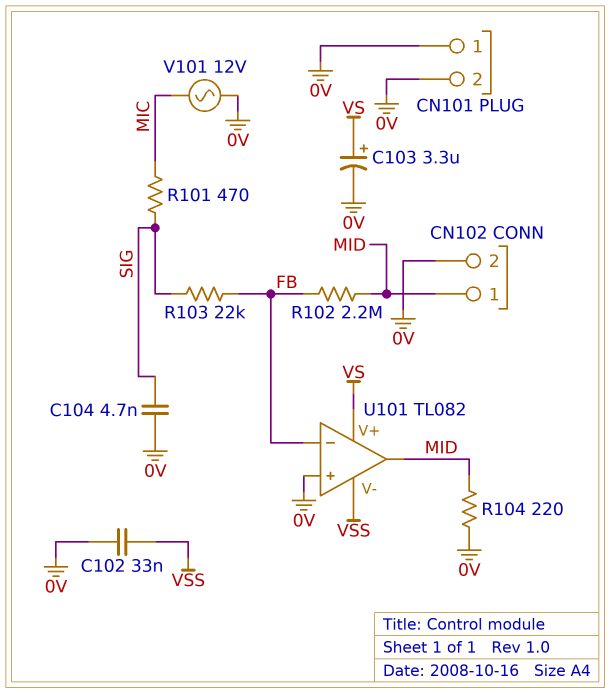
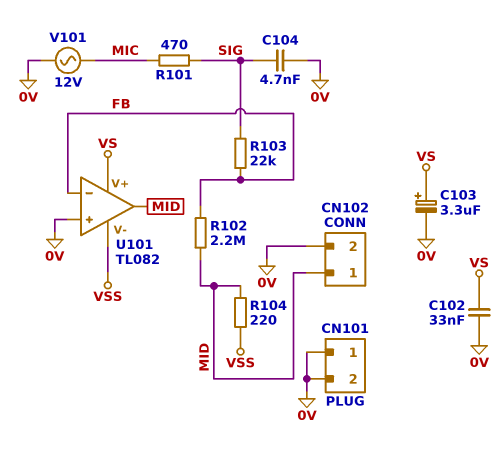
C102: 33nF (0V, VSS) -> 33nF (0V, VS)
R104: 220 (0V, MID) -> 220 (MID, VSS)

